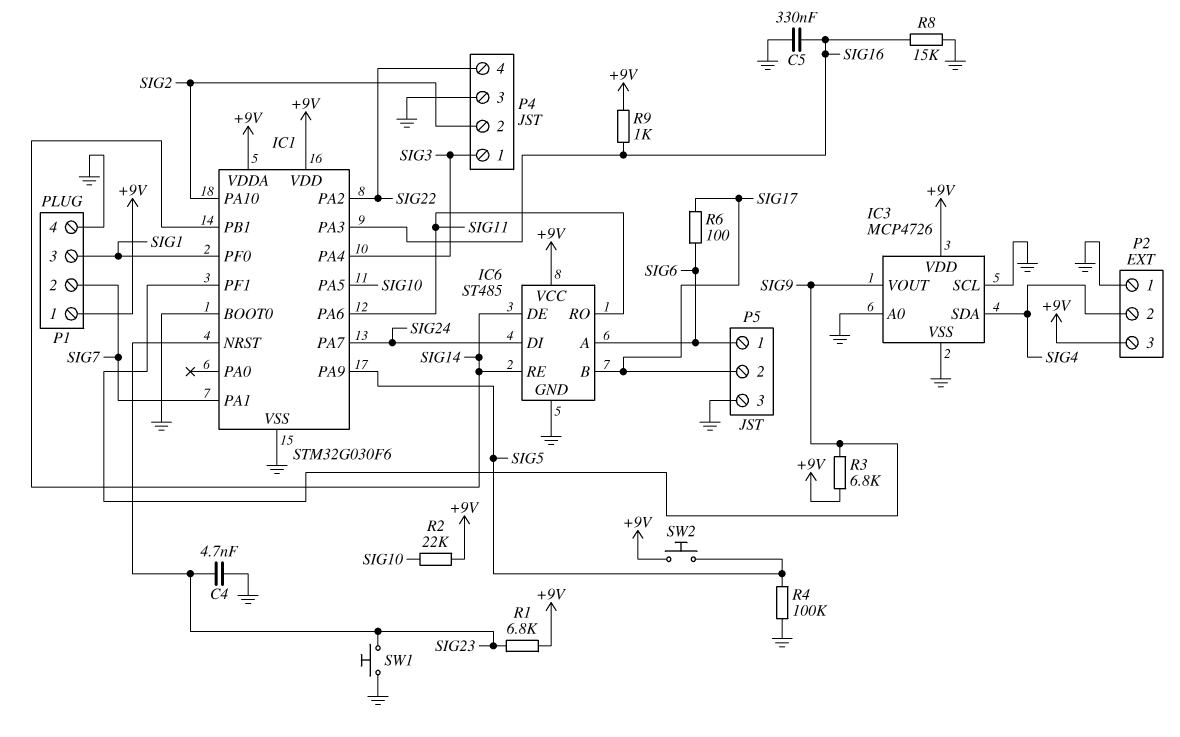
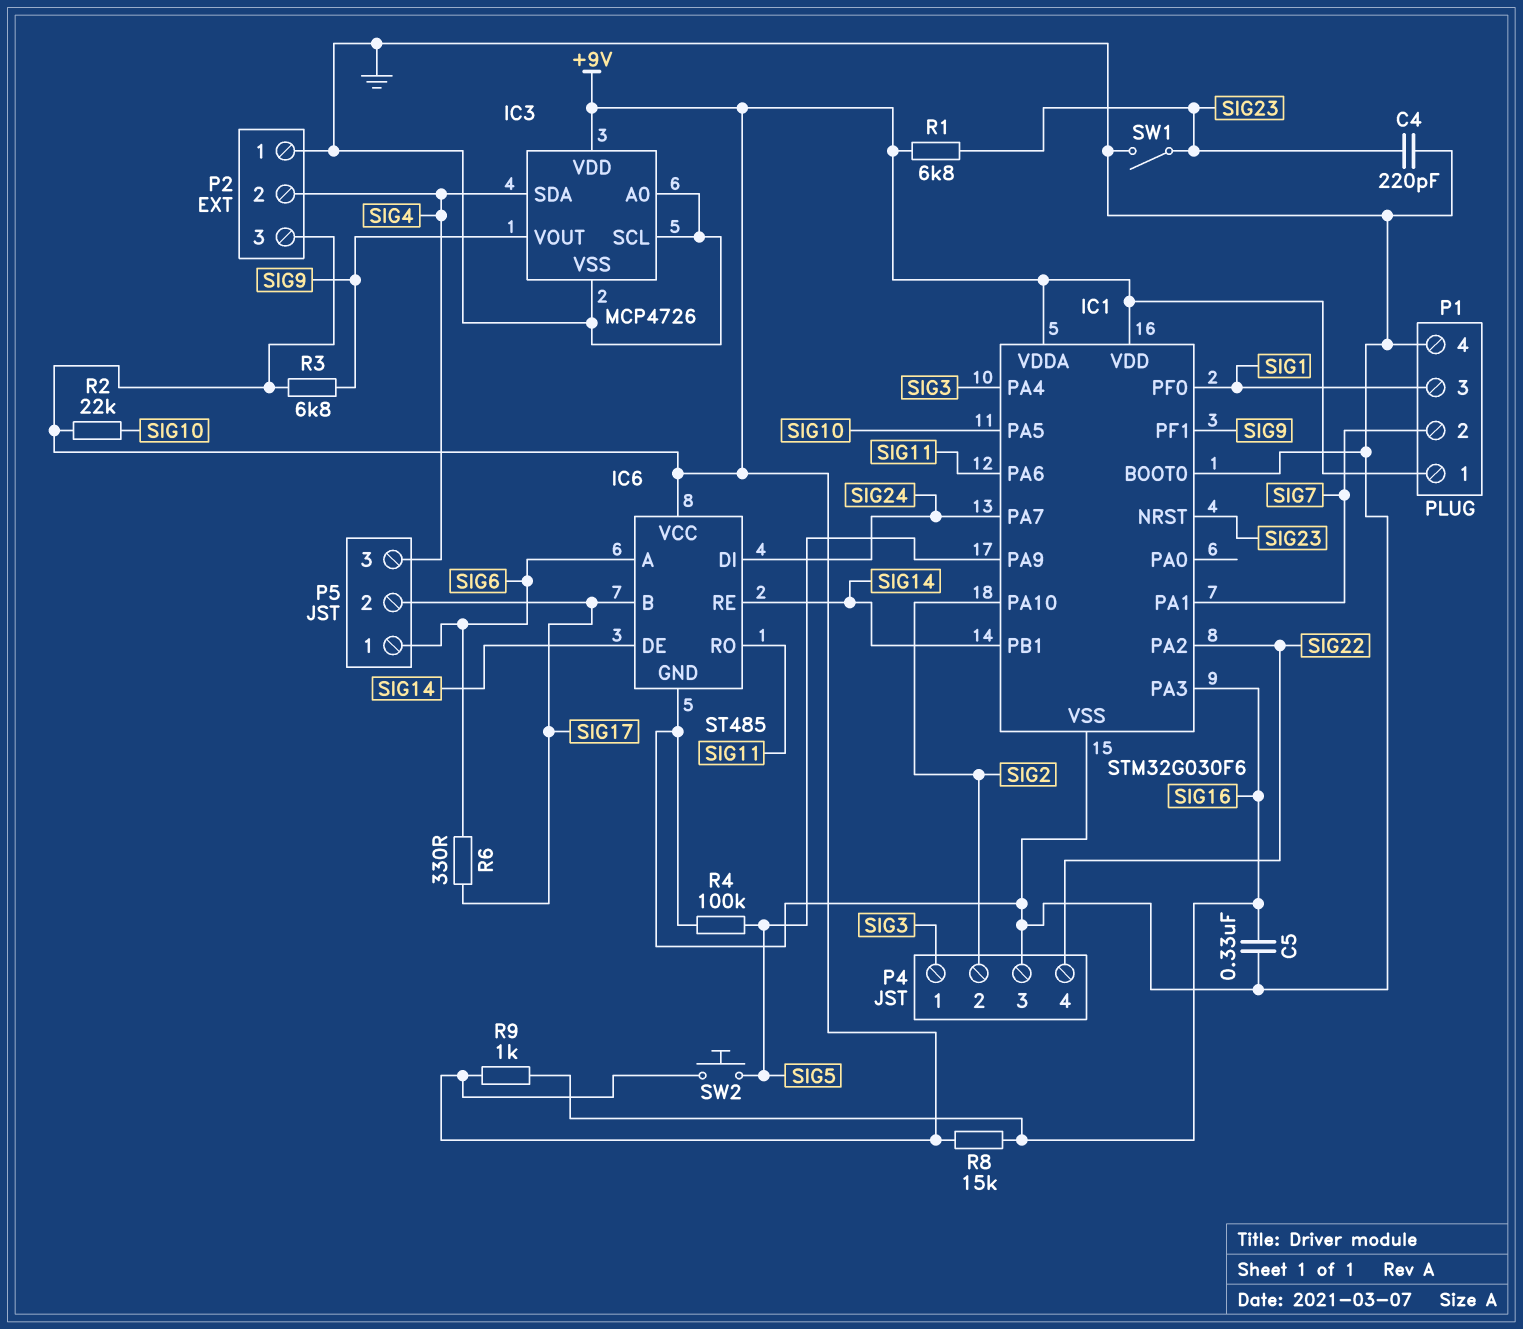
C4: 4.7nF (GND, SIG23) -> 220pF (GND, SIG23)
P5 pin 3: GND -> SIG4
R6: 100 (SIG6, SIG17) -> 330 (SIG6, SIG17)
R8: 15k (GND, SIG16) -> 15k (+9V, SIG16)
SW1: button (GND, SIG23) -> switch (GND, SIG23)

